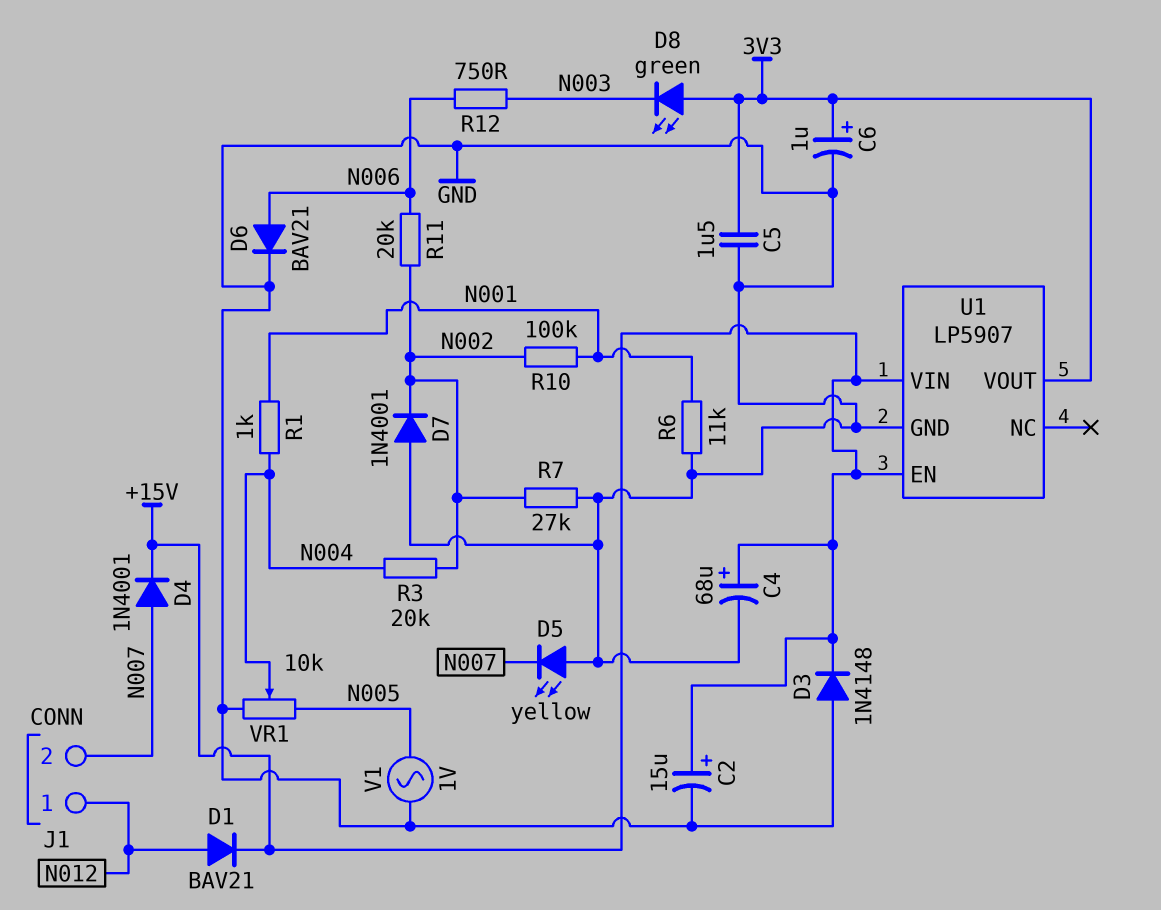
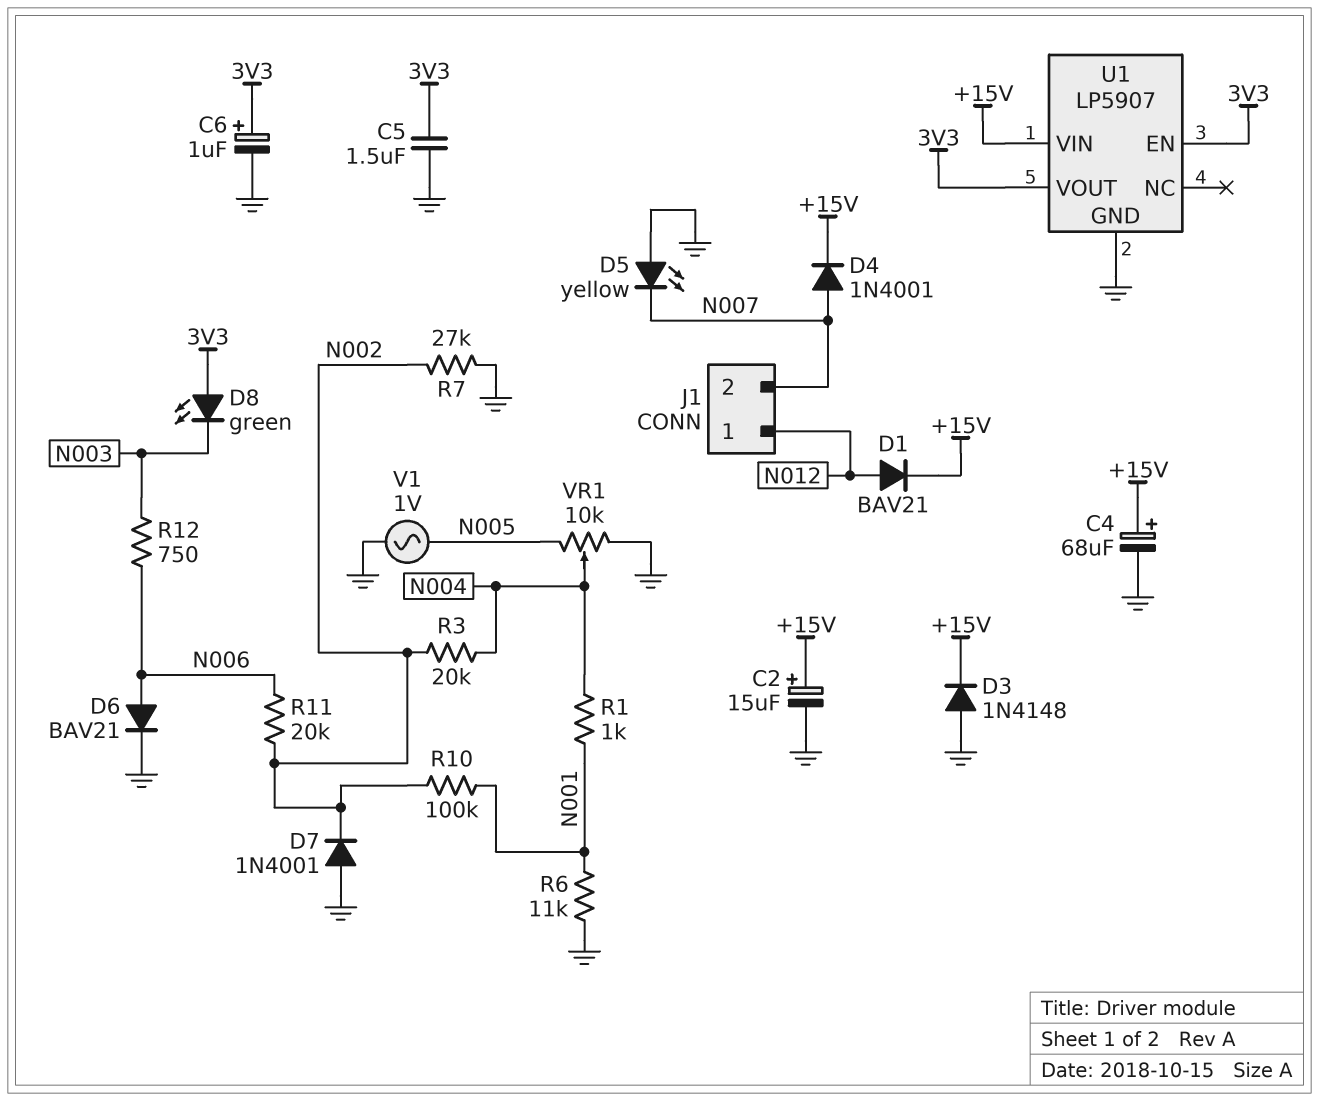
U1 pin EN: +15V -> 3V3

